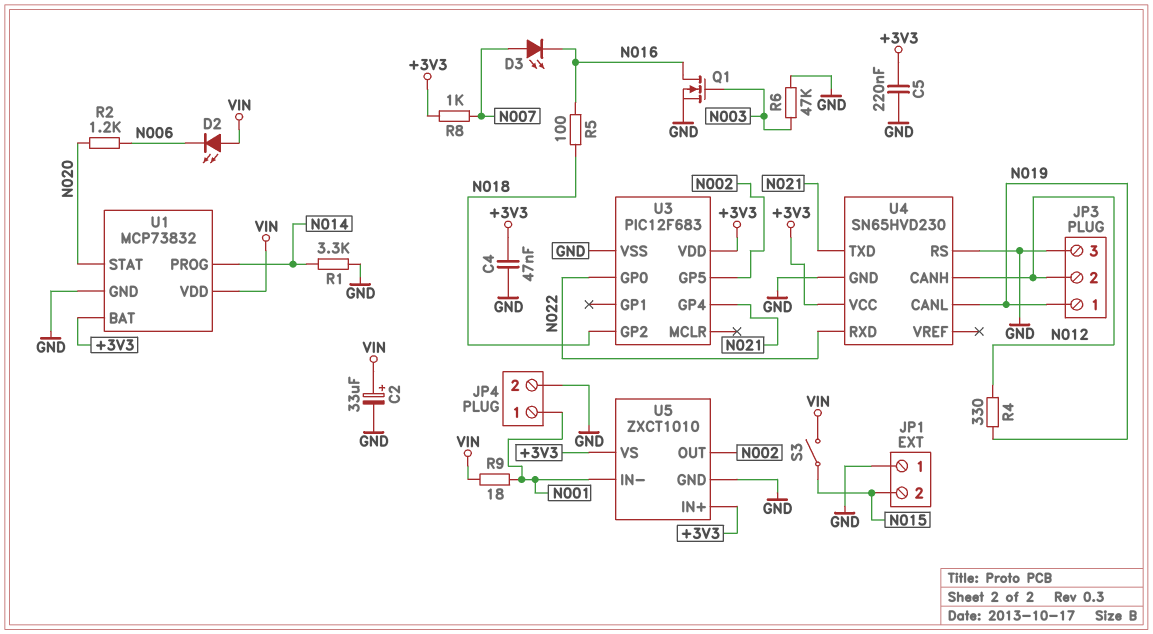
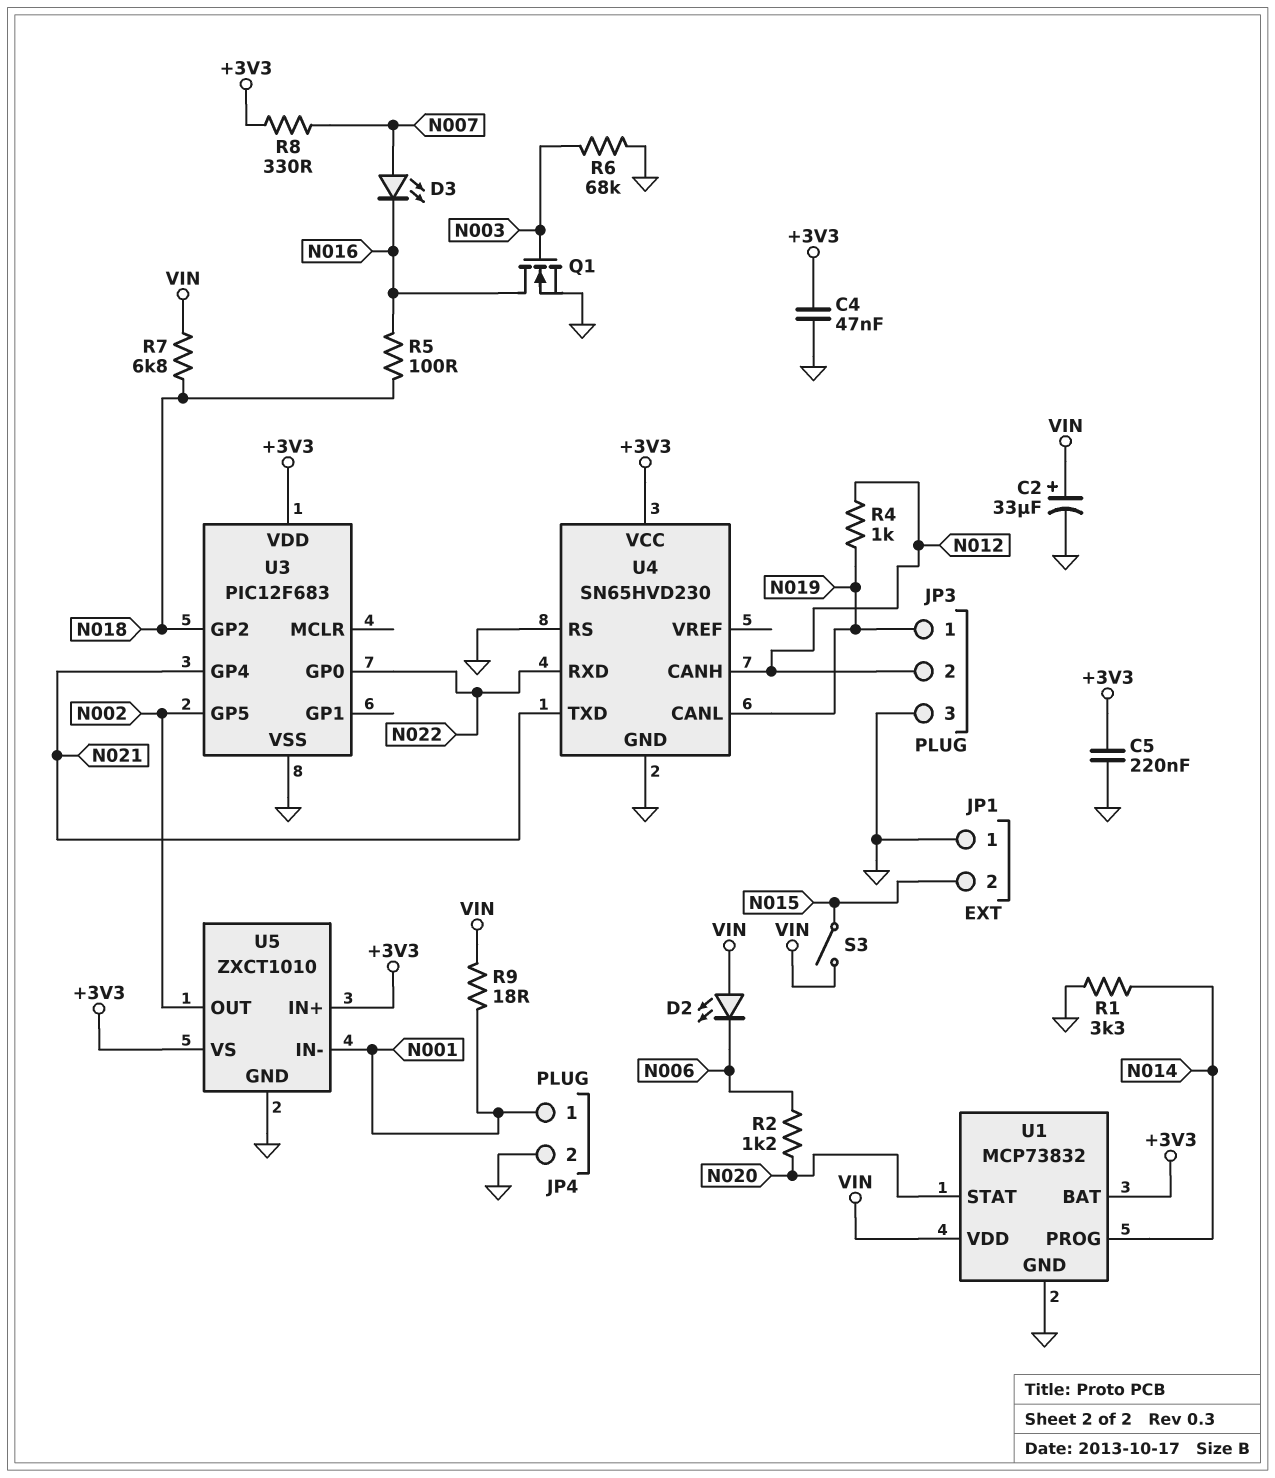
R4: 330 (N012, N019) -> 1k (N012, N019)
R6: 47k (GND, N003) -> 68k (GND, N003)
R7: none -> 6.8k (N018, VIN)
R8: 1k (+3V3, N007) -> 330 (+3V3, N007)

